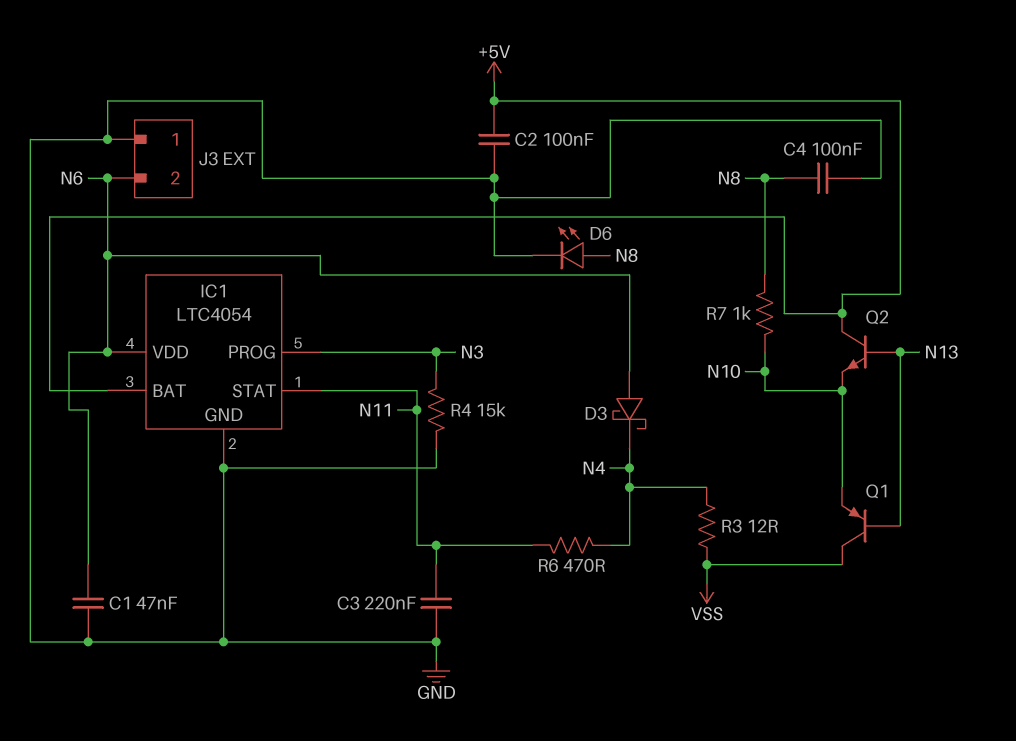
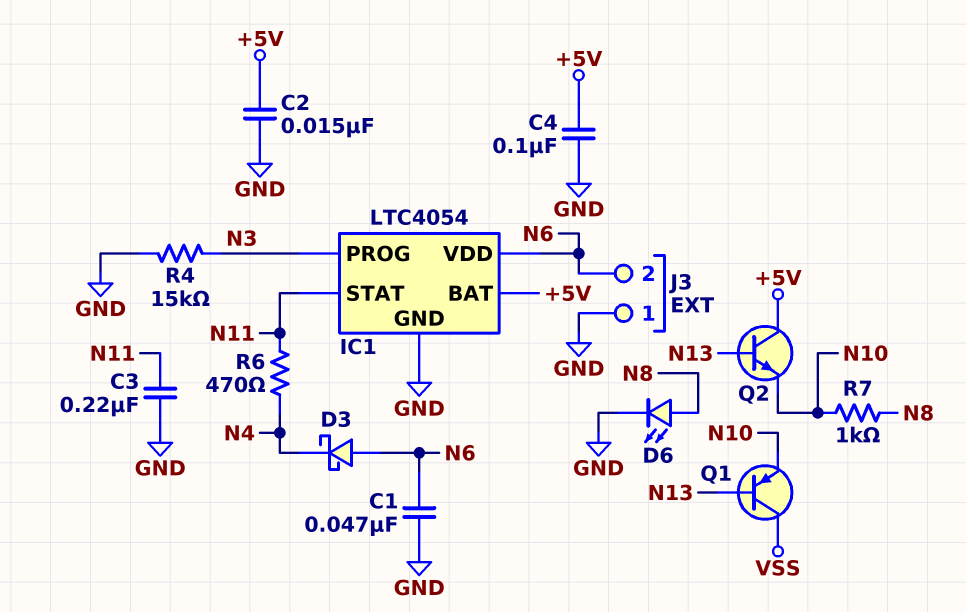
C2: 100nF (+5V, GND) -> 15nF (+5V, GND)
C4: 100nF (GND, N8) -> 100nF (+5V, GND)
R3: 12 (N4, VSS) -> none

